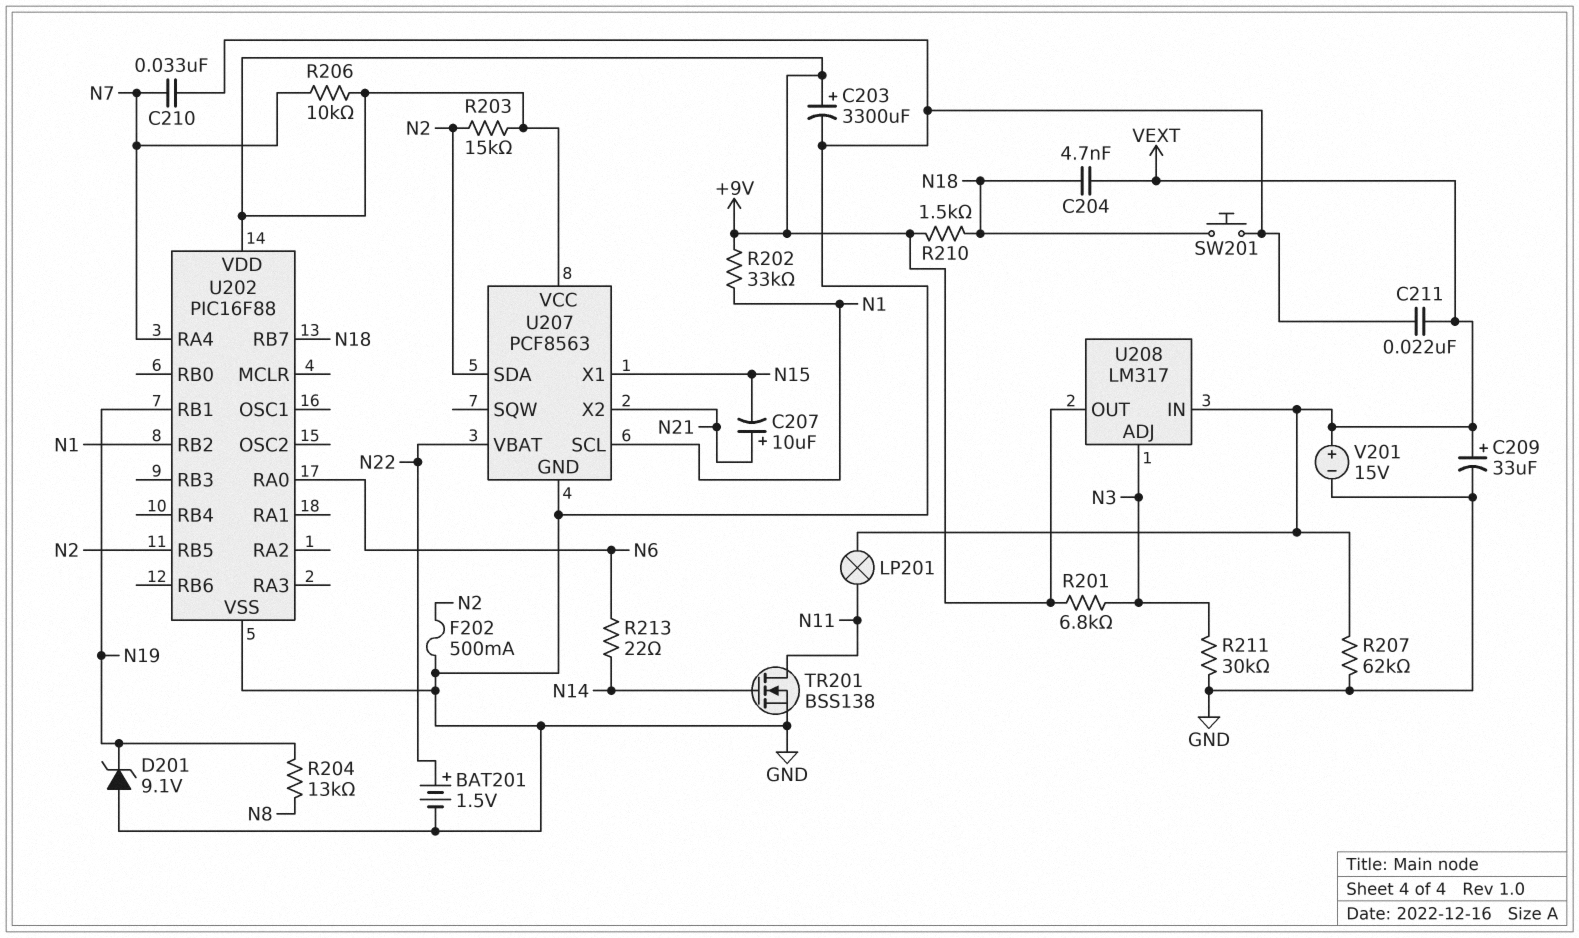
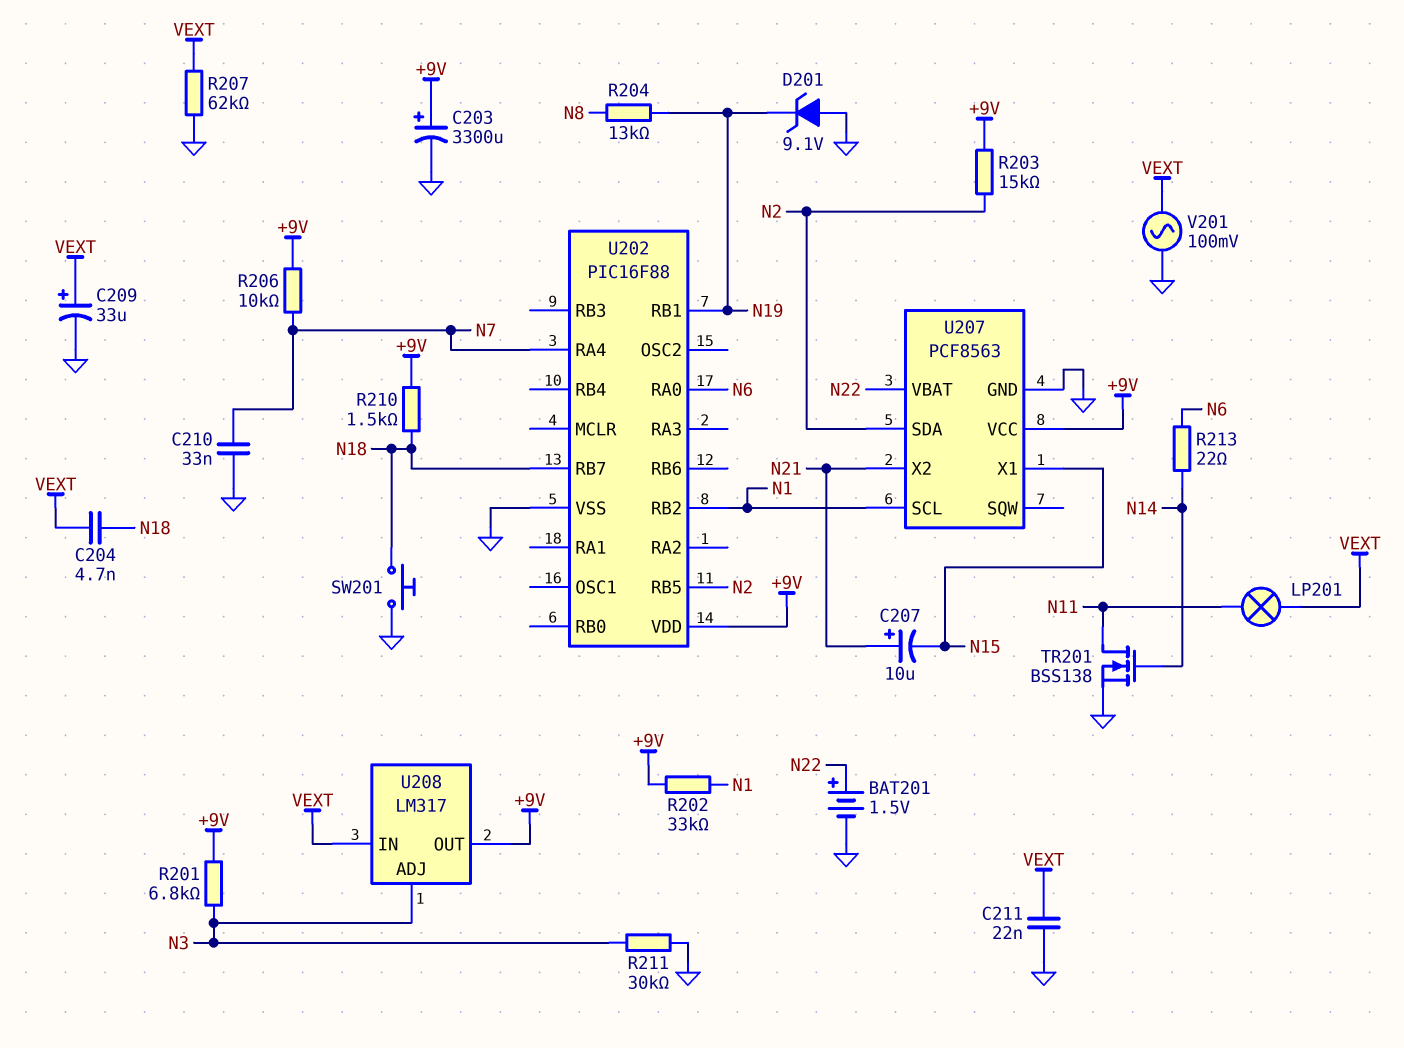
F202: 500mA (GND, N2) -> none
V201: 15V (plus VEXT, minus GND) -> AC 100mV (GND, VEXT)

